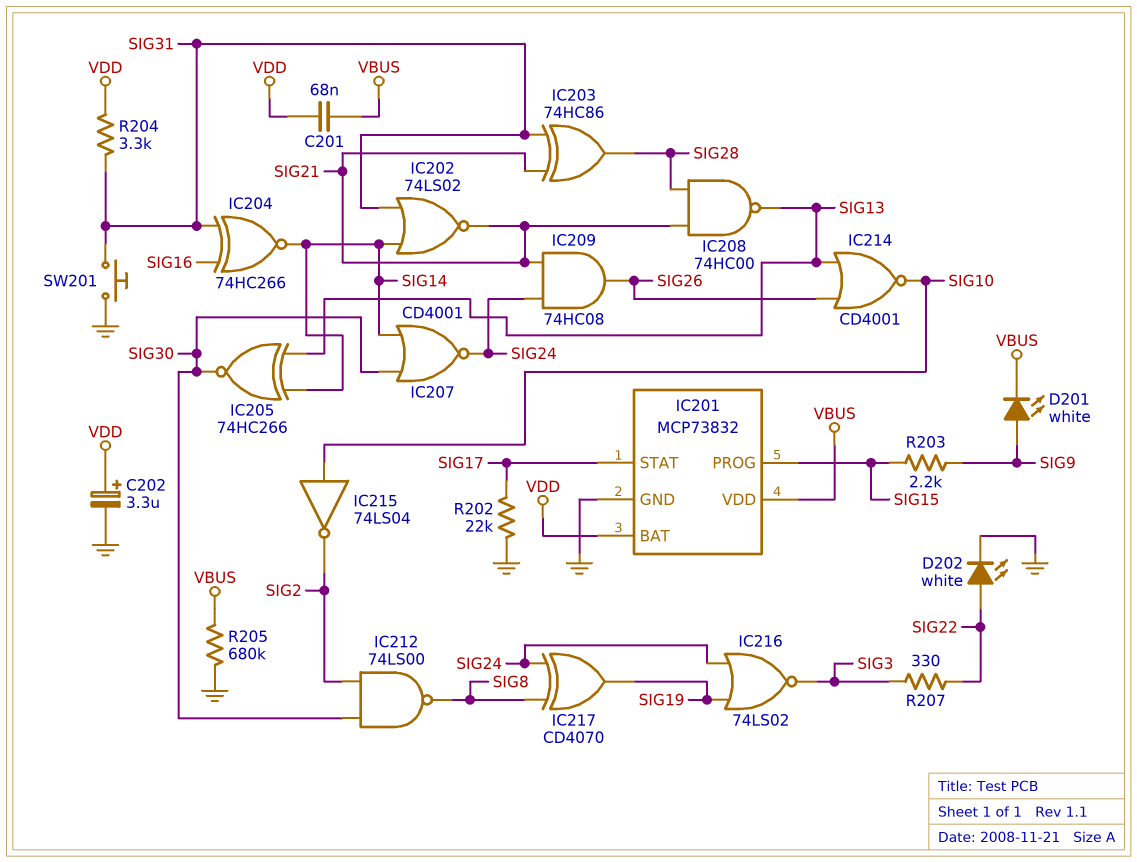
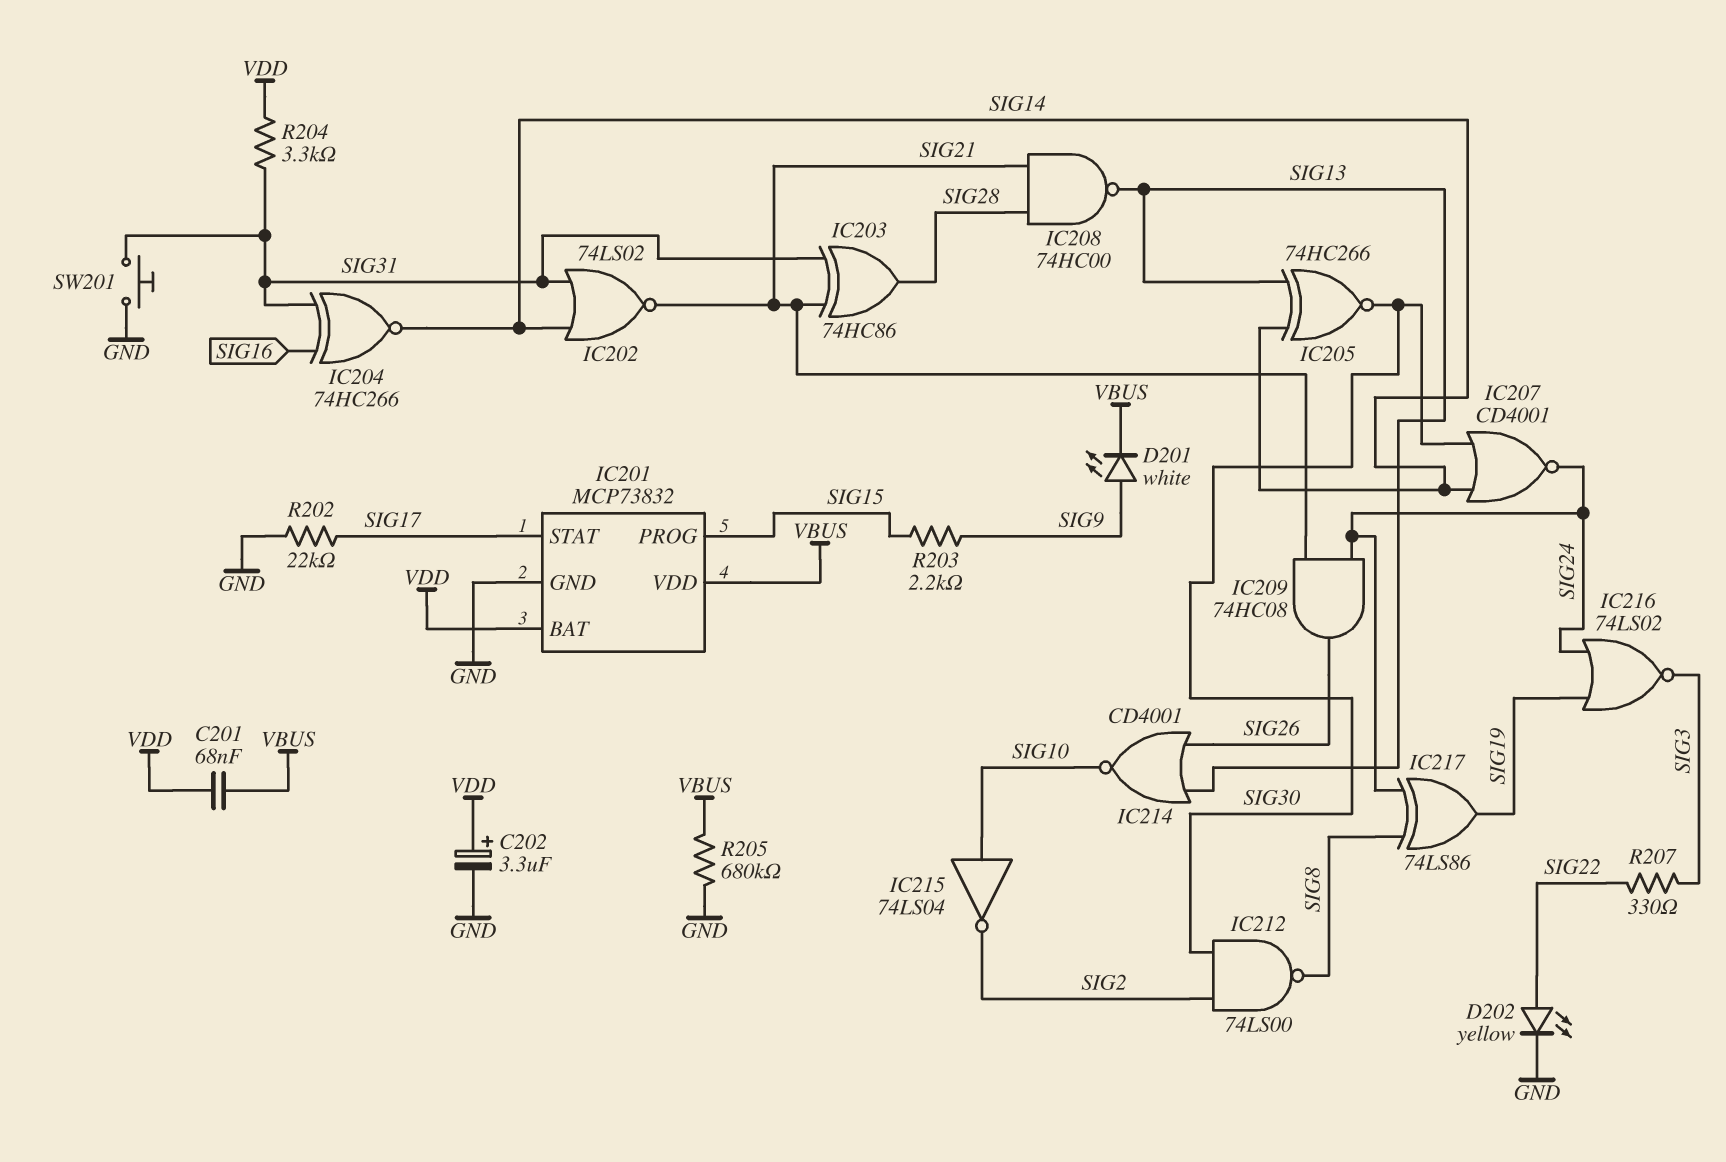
D202: LED white (A SIG22, K GND) -> LED yellow (A SIG22, K GND)
IC217: XOR CD4070 (in SIG8, in SIG24, out SIG19) -> XOR 74LS86 (in SIG8, in SIG24, out SIG19)

